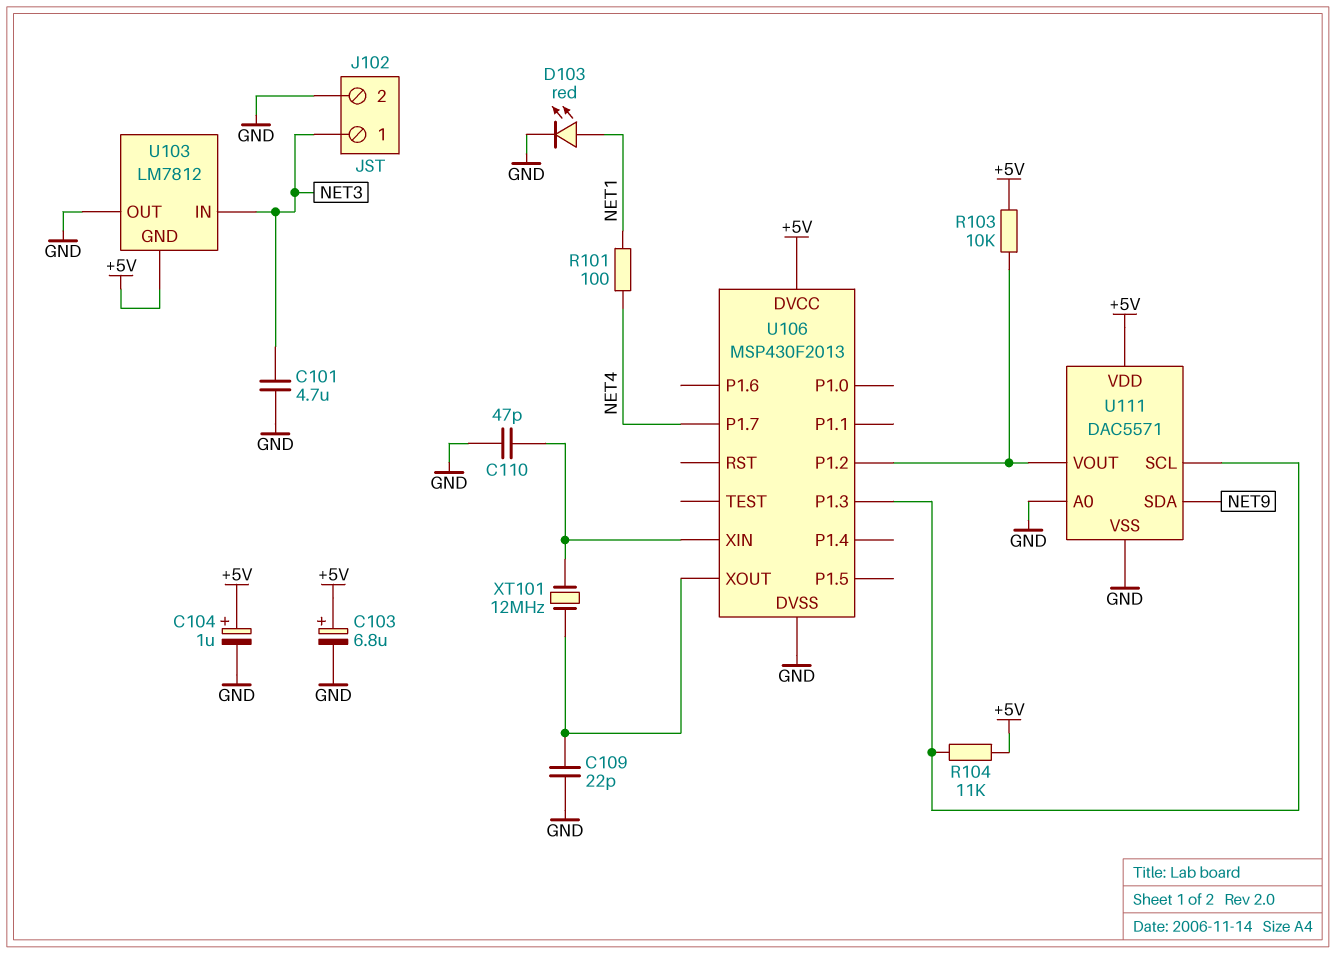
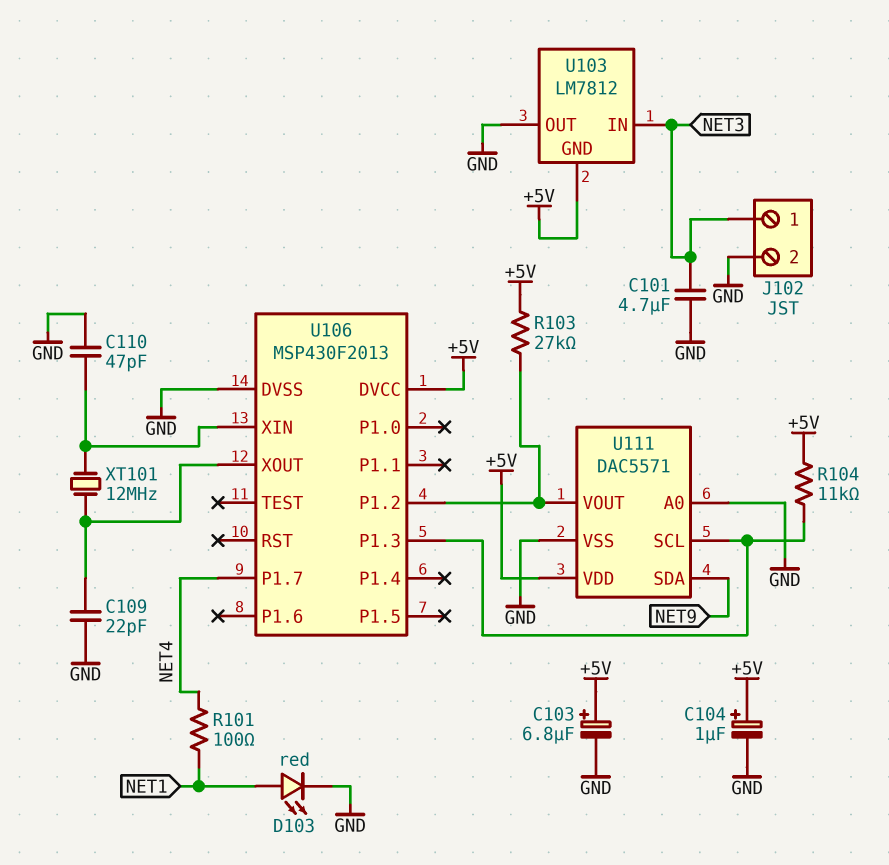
R103: 10k (+5V, U106/P1.2) -> 27k (+5V, U106/P1.2)

